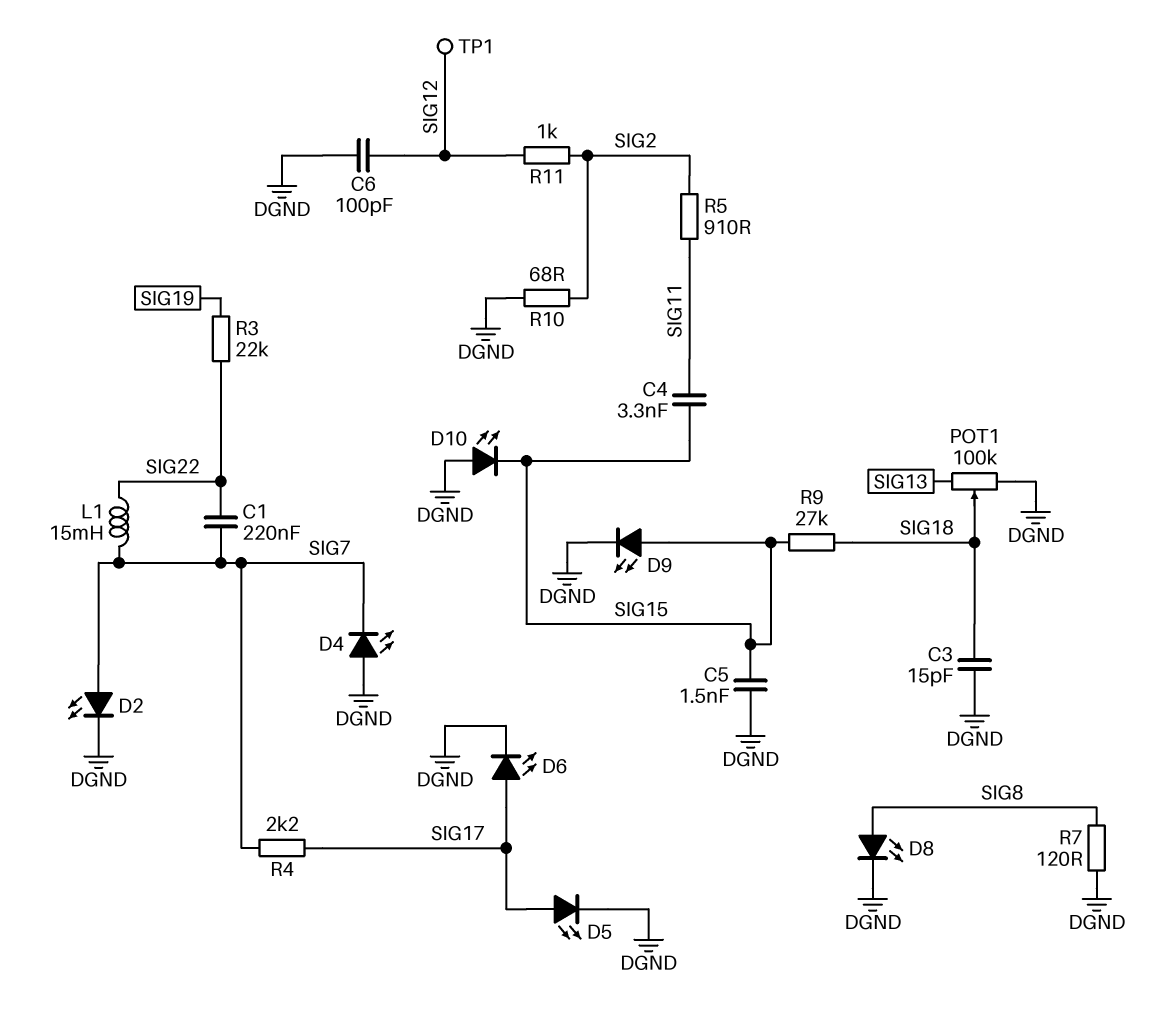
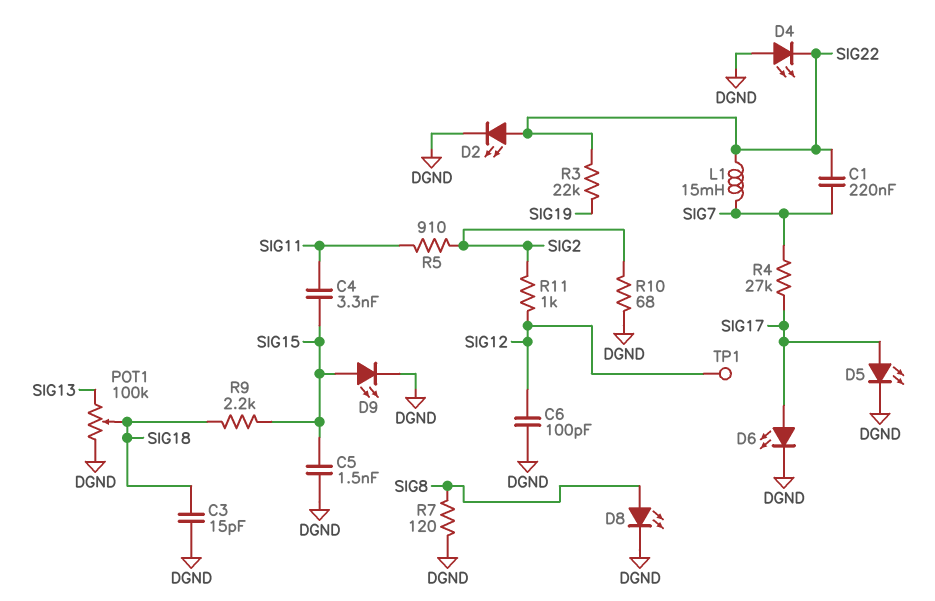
D2: LED (A SIG7, K DGND) -> LED (A SIG22, K DGND)
D4: LED (A DGND, K SIG7) -> LED (A DGND, K SIG22)
D10: LED (A DGND, K SIG15) -> none
R4: 2.2k (SIG7, SIG17) -> 27k (SIG7, SIG17)
R9: 27k (SIG15, SIG18) -> 2.2k (SIG15, SIG18)

